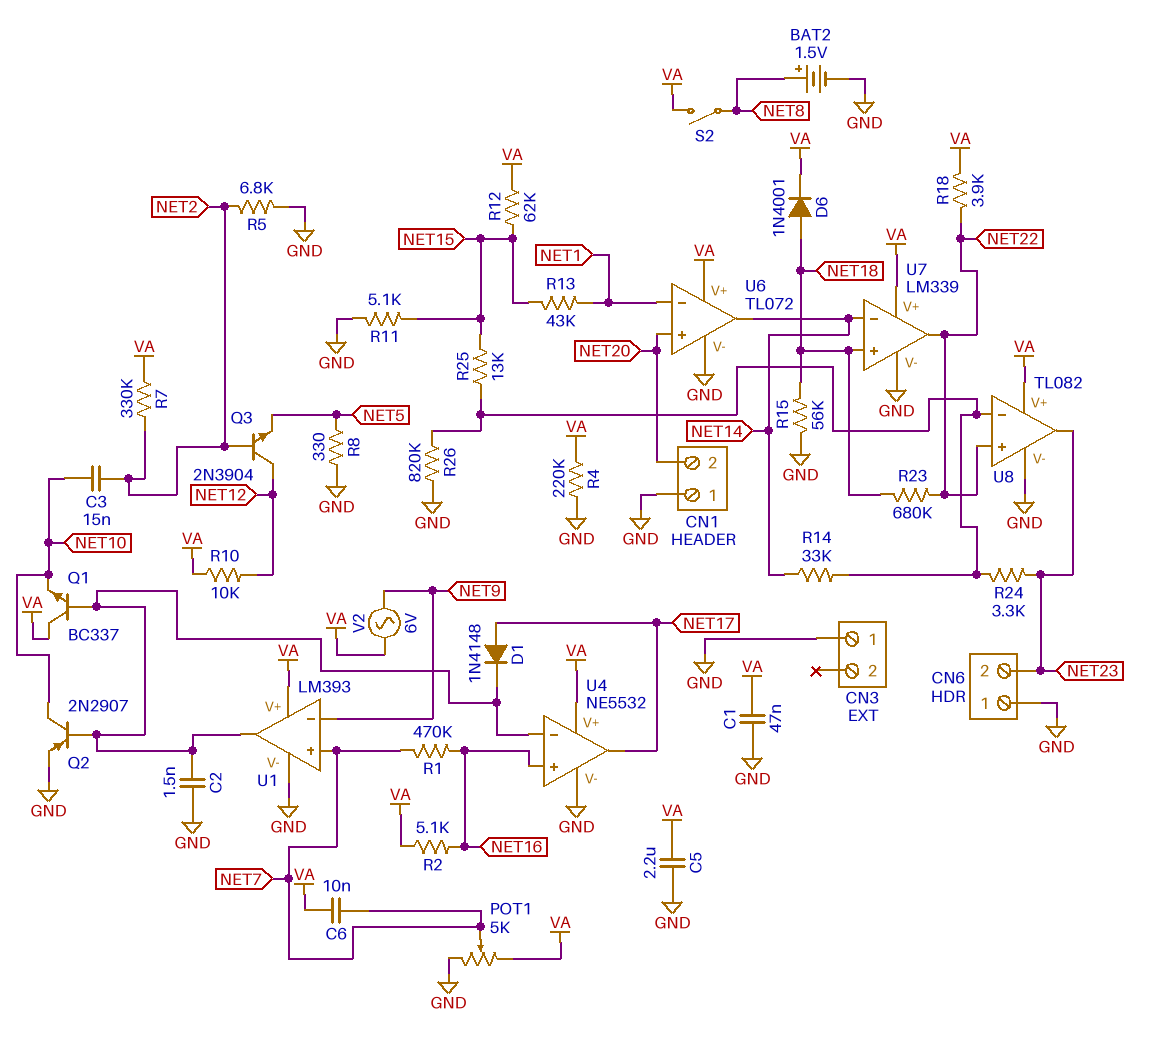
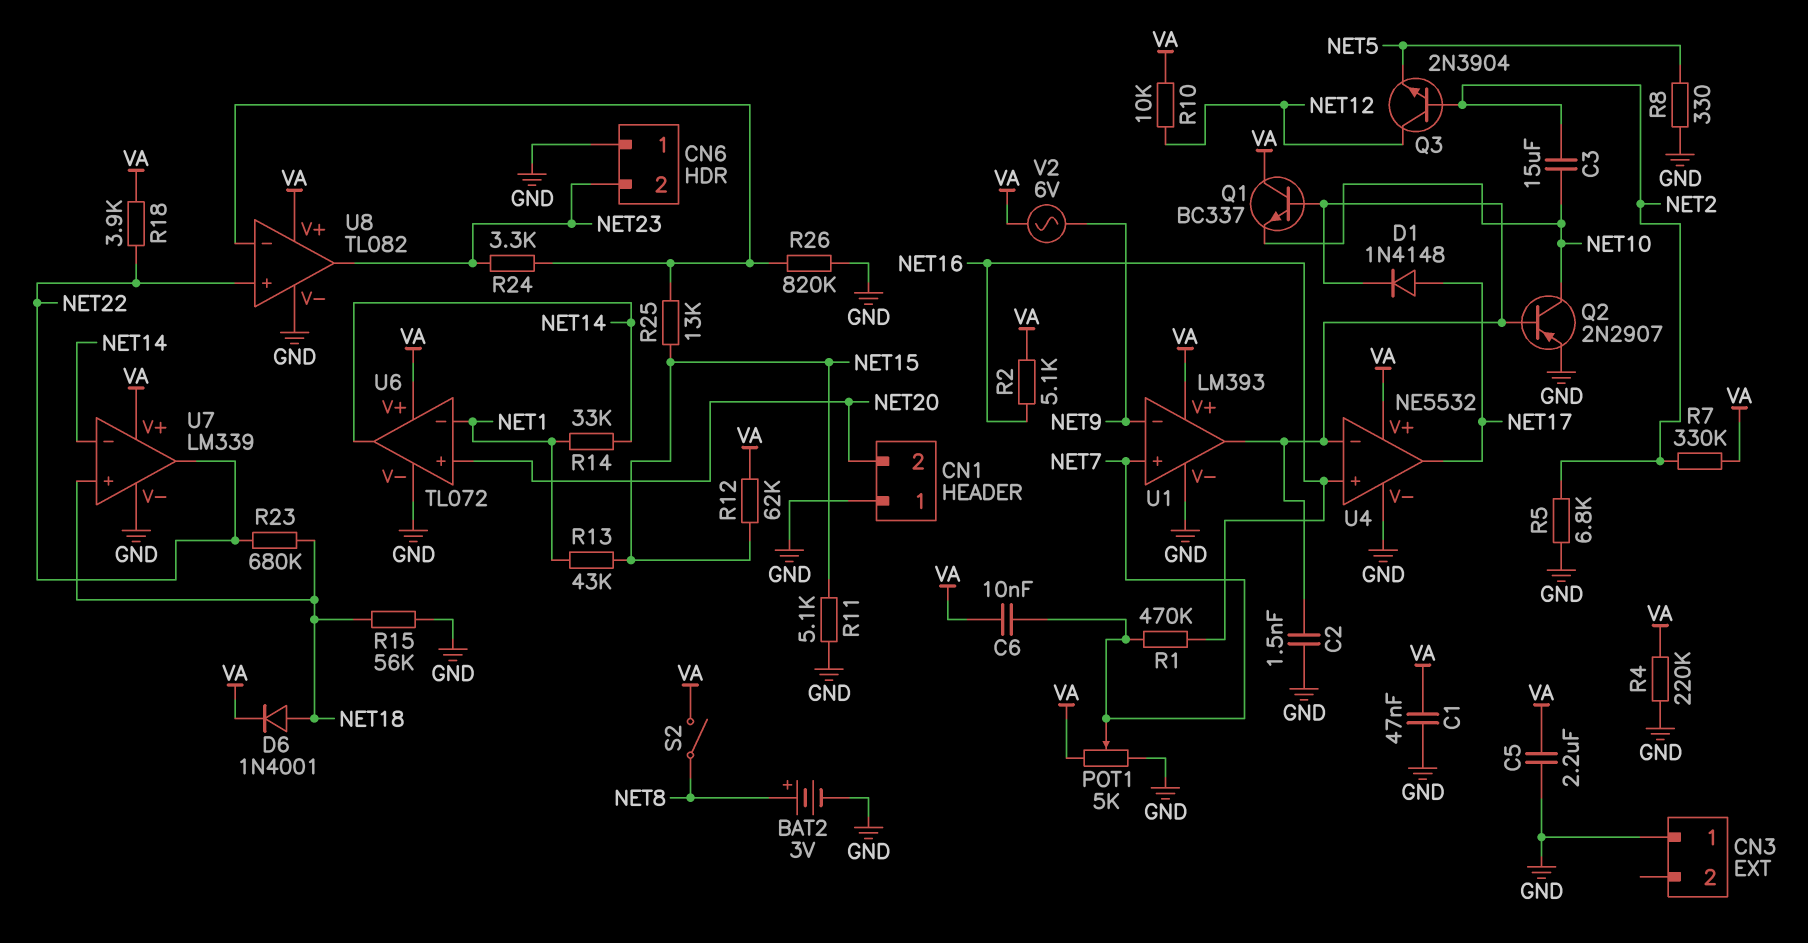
BAT2: 1.5V (plus NET8, minus GND) -> 3V (plus NET8, minus GND)
C3: 15nF (NET2, NET10) -> 15uF (NET2, NET10)
R14: 33k (NET14, U8/in-) -> 33k (NET1, NET14)

